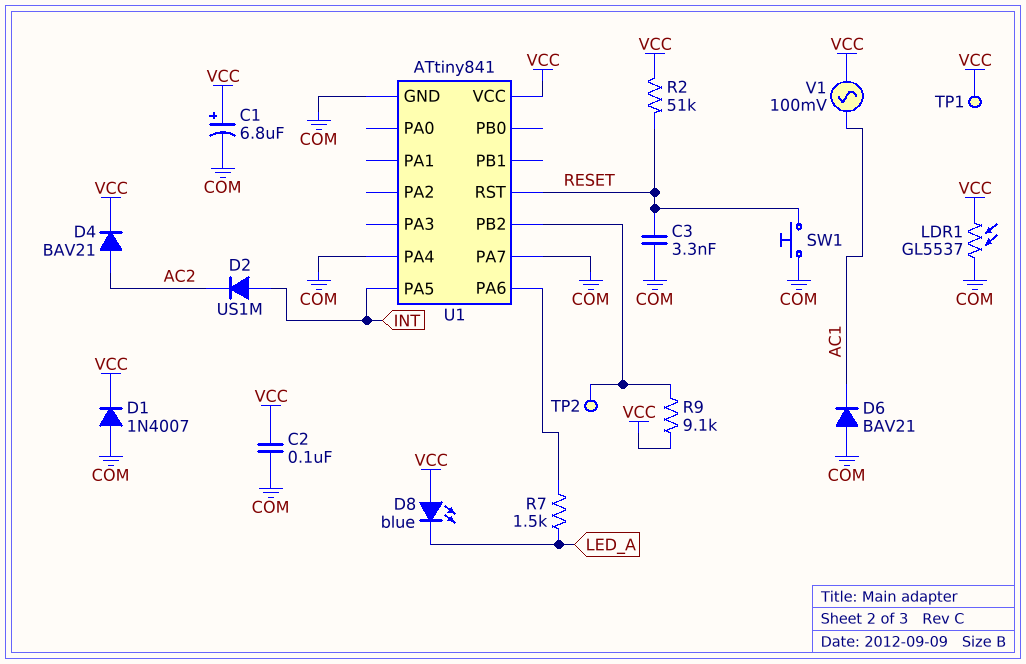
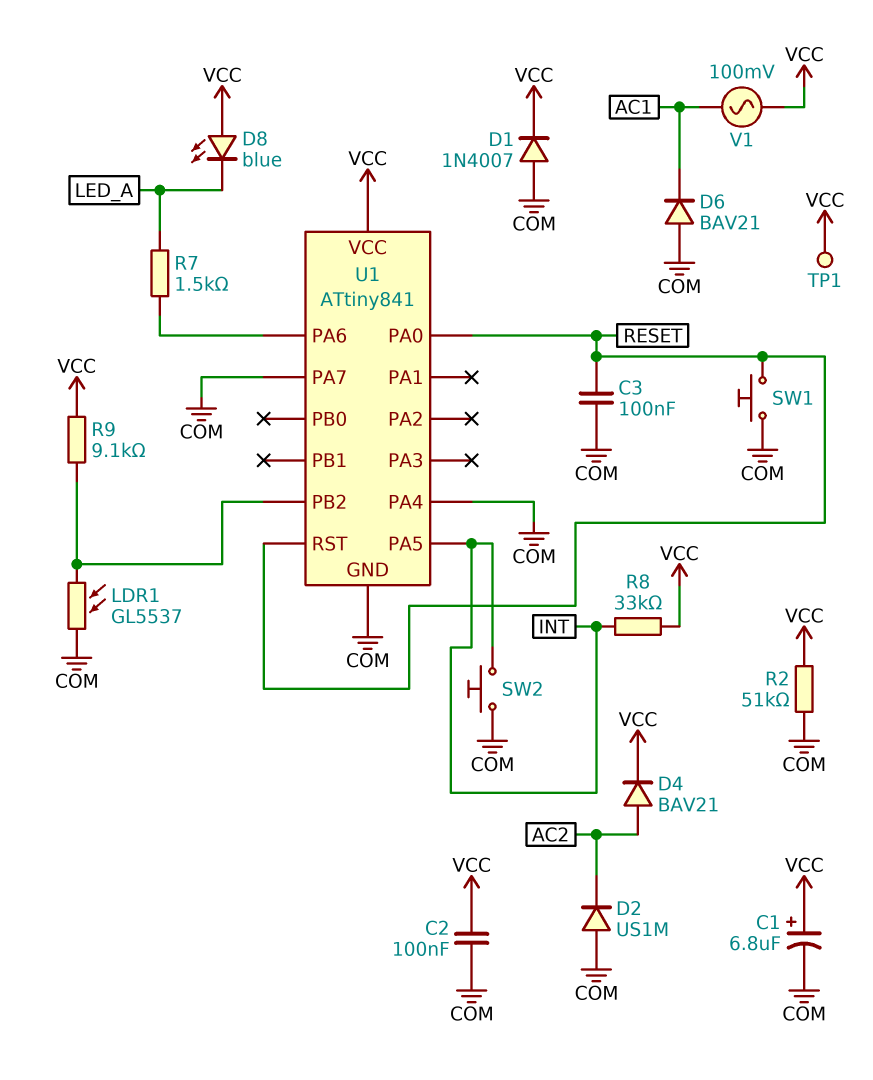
C3: 3.3nF (COM, RESET) -> 100nF (COM, RESET)
D2: diode US1M (A INT, K AC2) -> diode US1M (A COM, K AC2)
LDR1: GL5537 (COM, VCC) -> GL5537 (COM, U1/PB2)
R2: 51k (RESET, VCC) -> 51k (COM, VCC)
R8: none -> 33k (INT, VCC)
SW2: none -> button (COM, INT)
TP2: test point (U1/PB2) -> none
U1 pin PA0: none -> RESET

